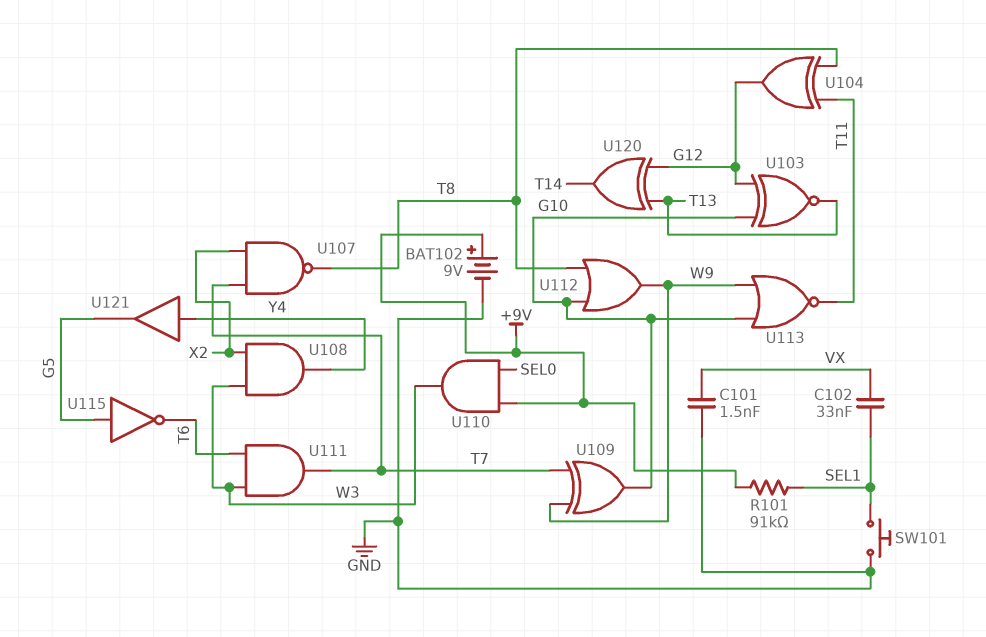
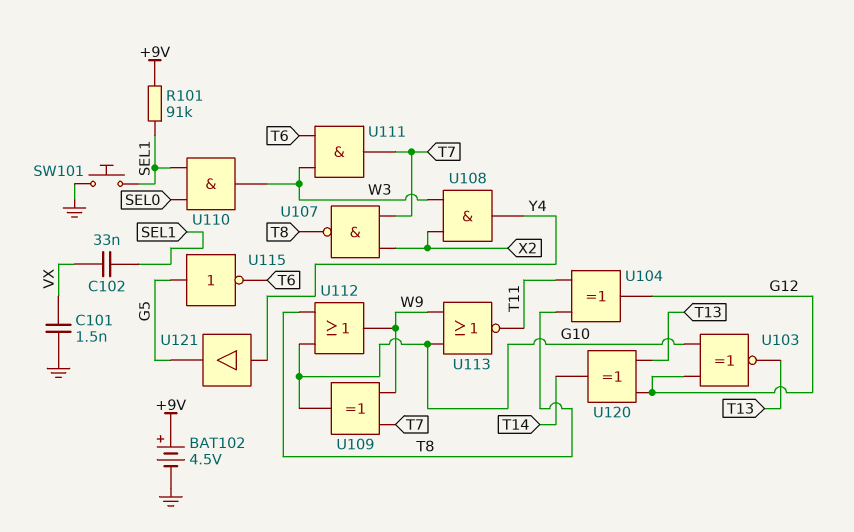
BAT102: 9V (plus +9V, minus GND) -> 4.5V (plus +9V, minus GND)
U110: AND (in +9V, in SEL0, out W3) -> AND (in SEL0, in SEL1, out W3)

